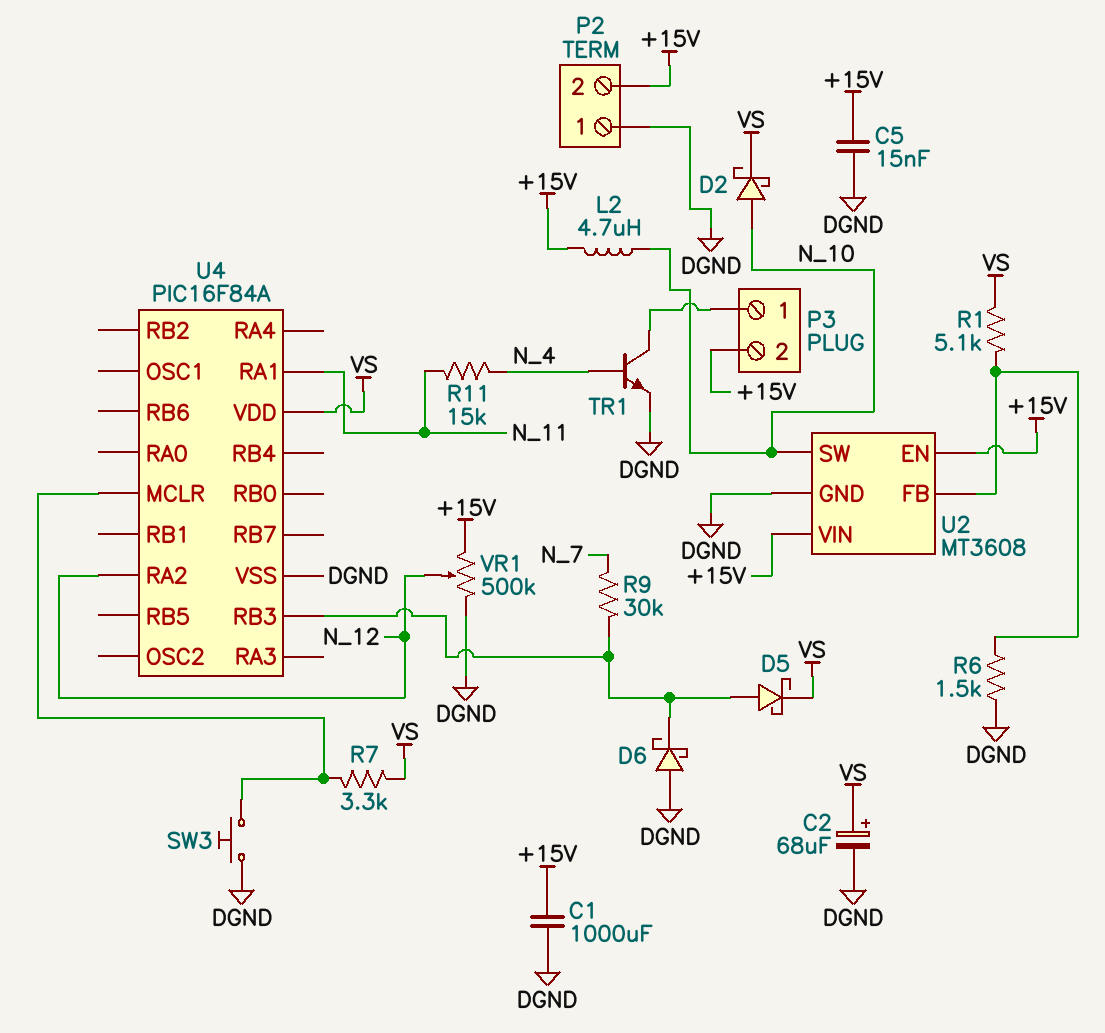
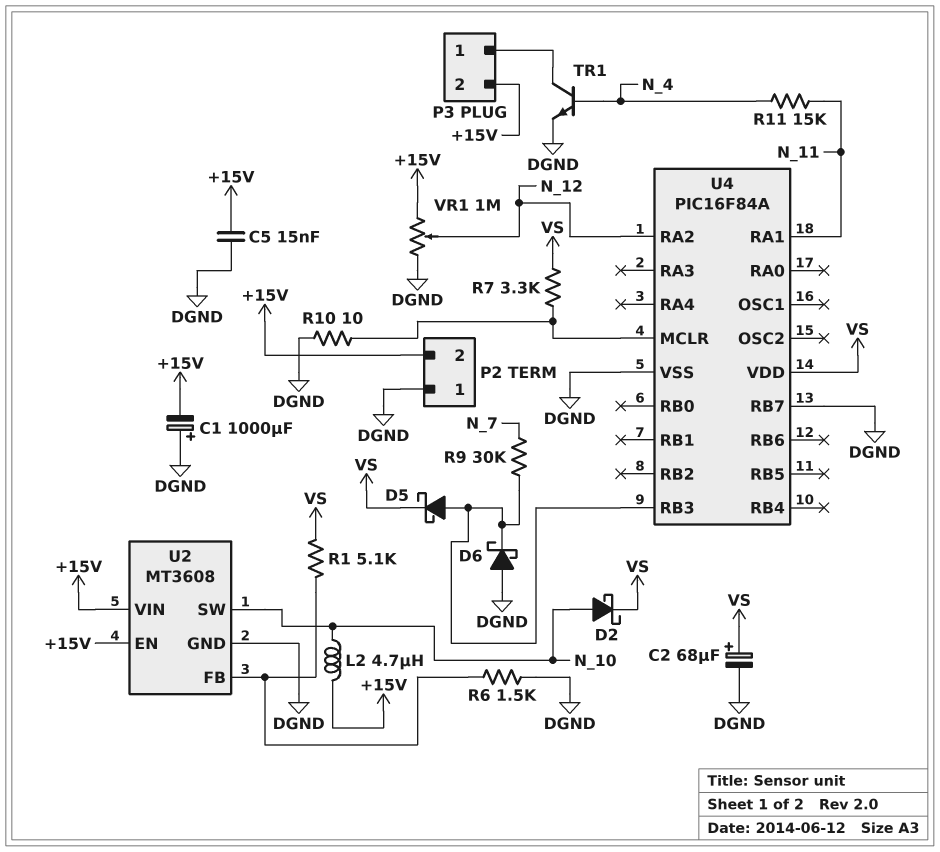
C1: 1000uF (+15V, DGND) -> 1000uF (plus DGND, minus +15V)
R10: none -> 10 (DGND, U4/MCLR)
SW3: button (DGND, U4/MCLR) -> none
U4 pin RB7: none -> DGND
VR1: 500k (+15V, DGND, wiper N_12) -> 1M (+15V, DGND, wiper N_12)

